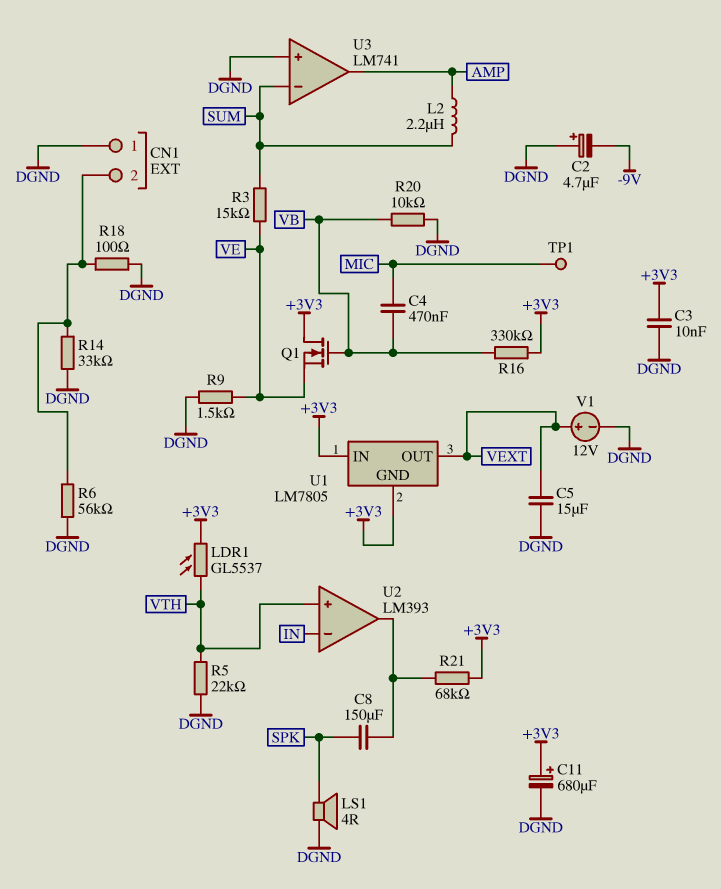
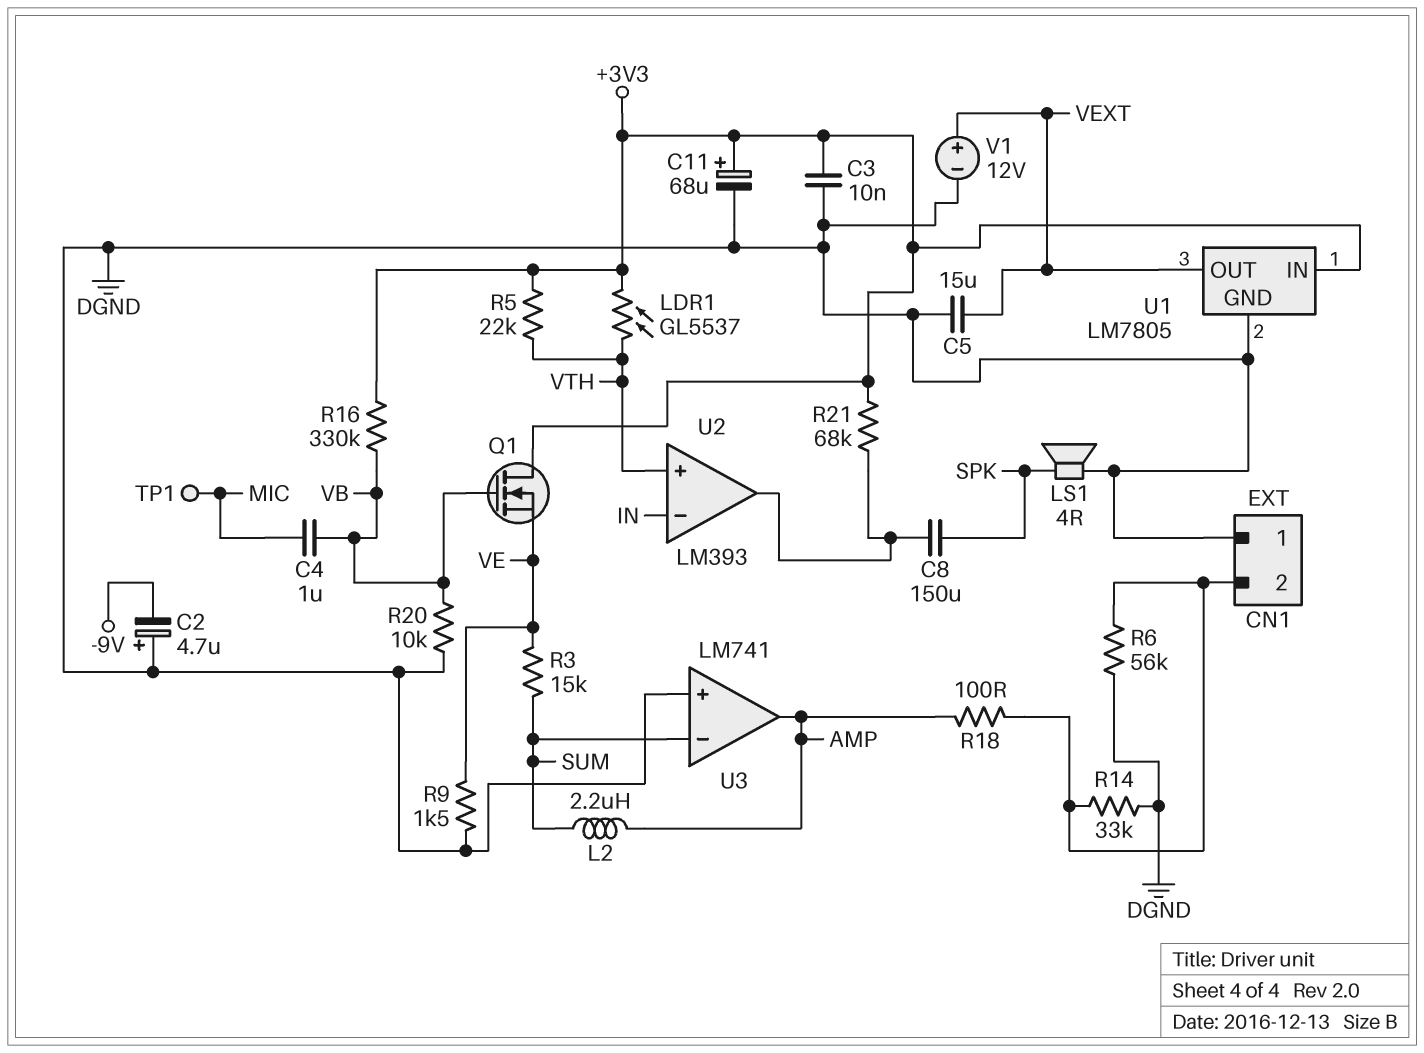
C4: 470nF (MIC, VB) -> 1uF (MIC, VB)
C11: 680uF (plus +3V3, minus DGND) -> 68uF (plus +3V3, minus DGND)
R5: 22k (DGND, VTH) -> 22k (+3V3, VTH)
R18: 100 (CN1/2, DGND) -> 100 (AMP, CN1/2)
U1 pin GND: +3V3 -> DGND

